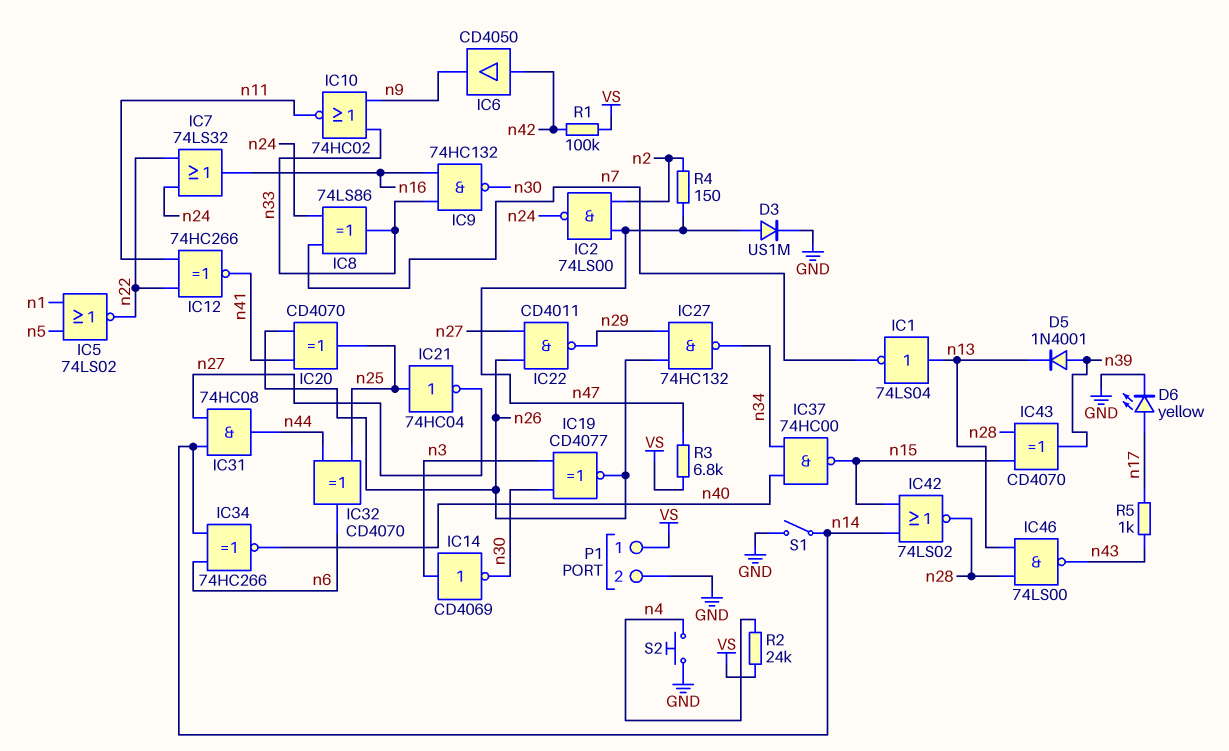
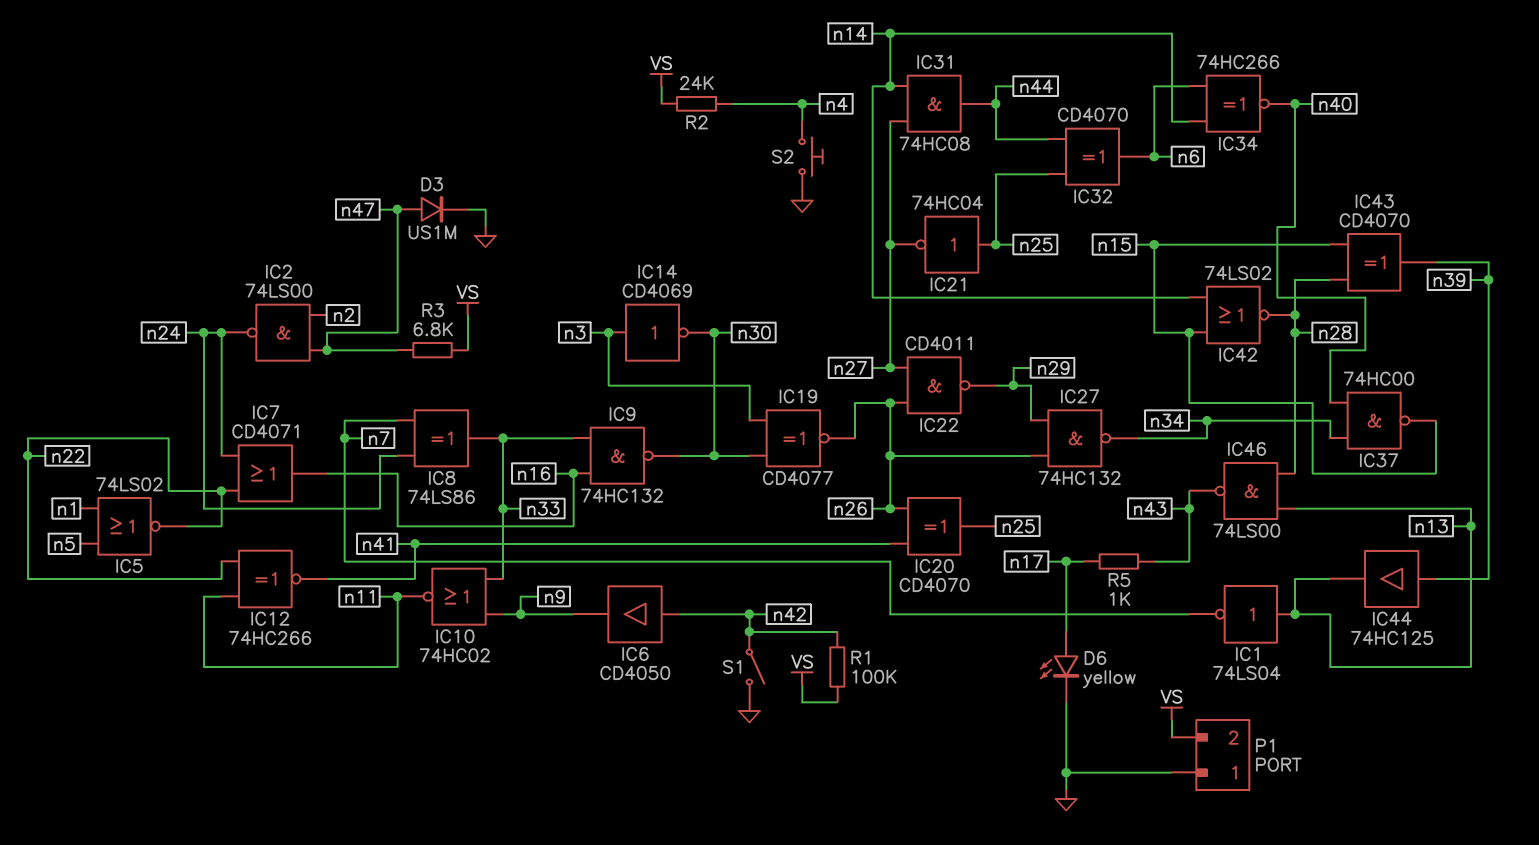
D5: diode 1N4001 (A n39, K n13) -> none
IC7: OR 74LS32 (in n22, in n24, out n16) -> OR CD4071 (in n22, in n24, out n16)
IC44: none -> buffer 74HC125 (in n39, out n13)
P1 pin 1: VS -> GND
P1 pin 2: GND -> VS
R4: 150 (n2, n47) -> none
S1: switch (GND, n14) -> switch (GND, n42)

